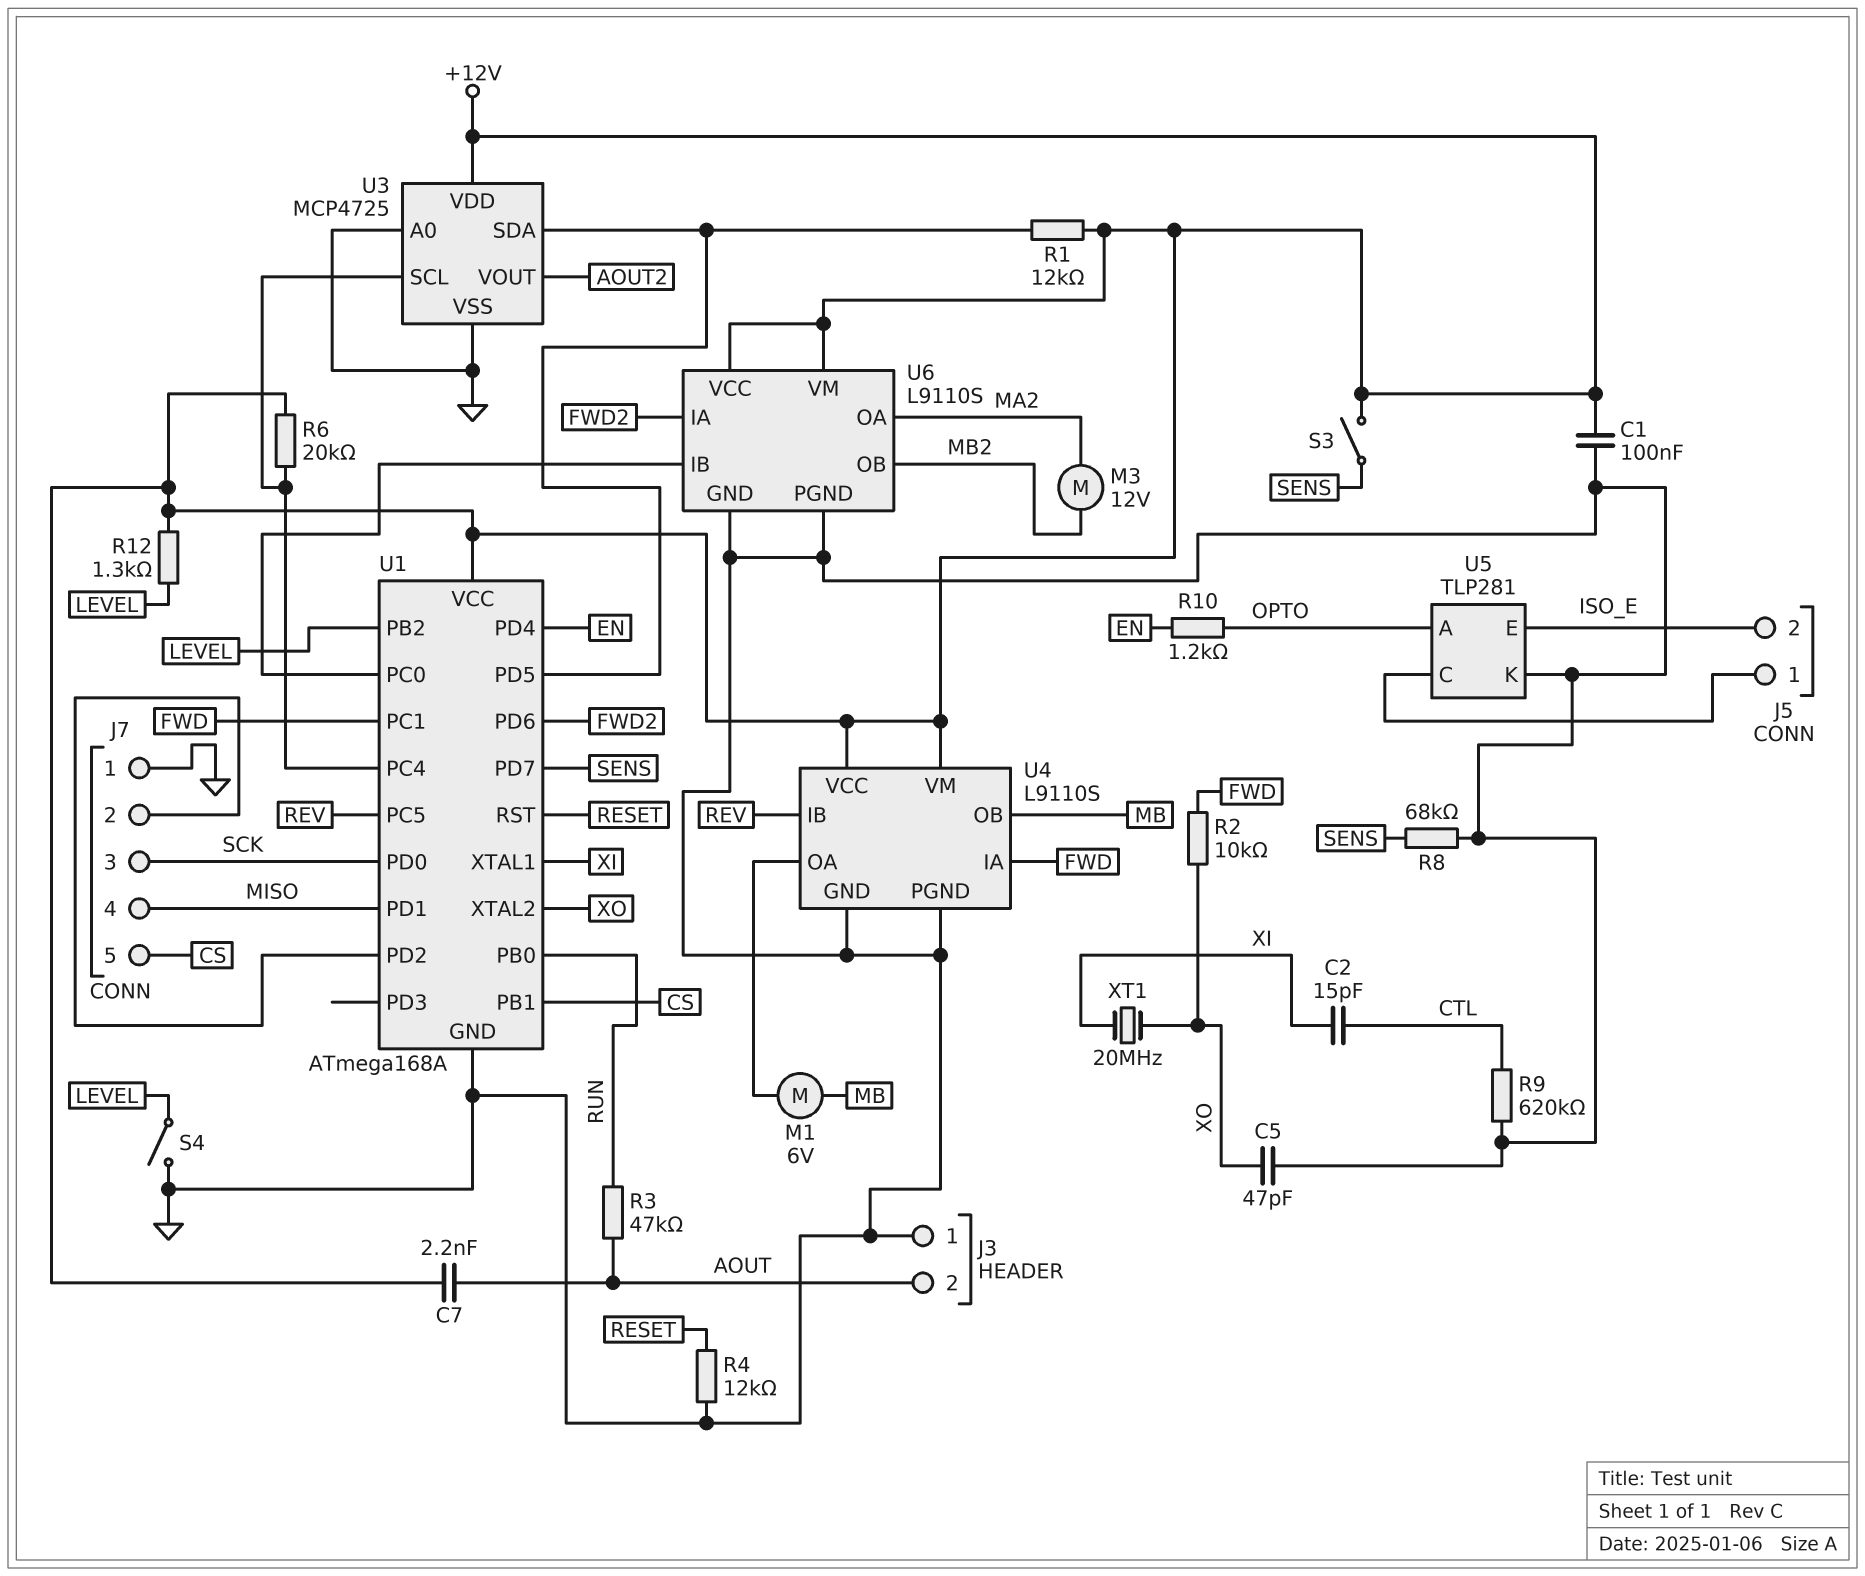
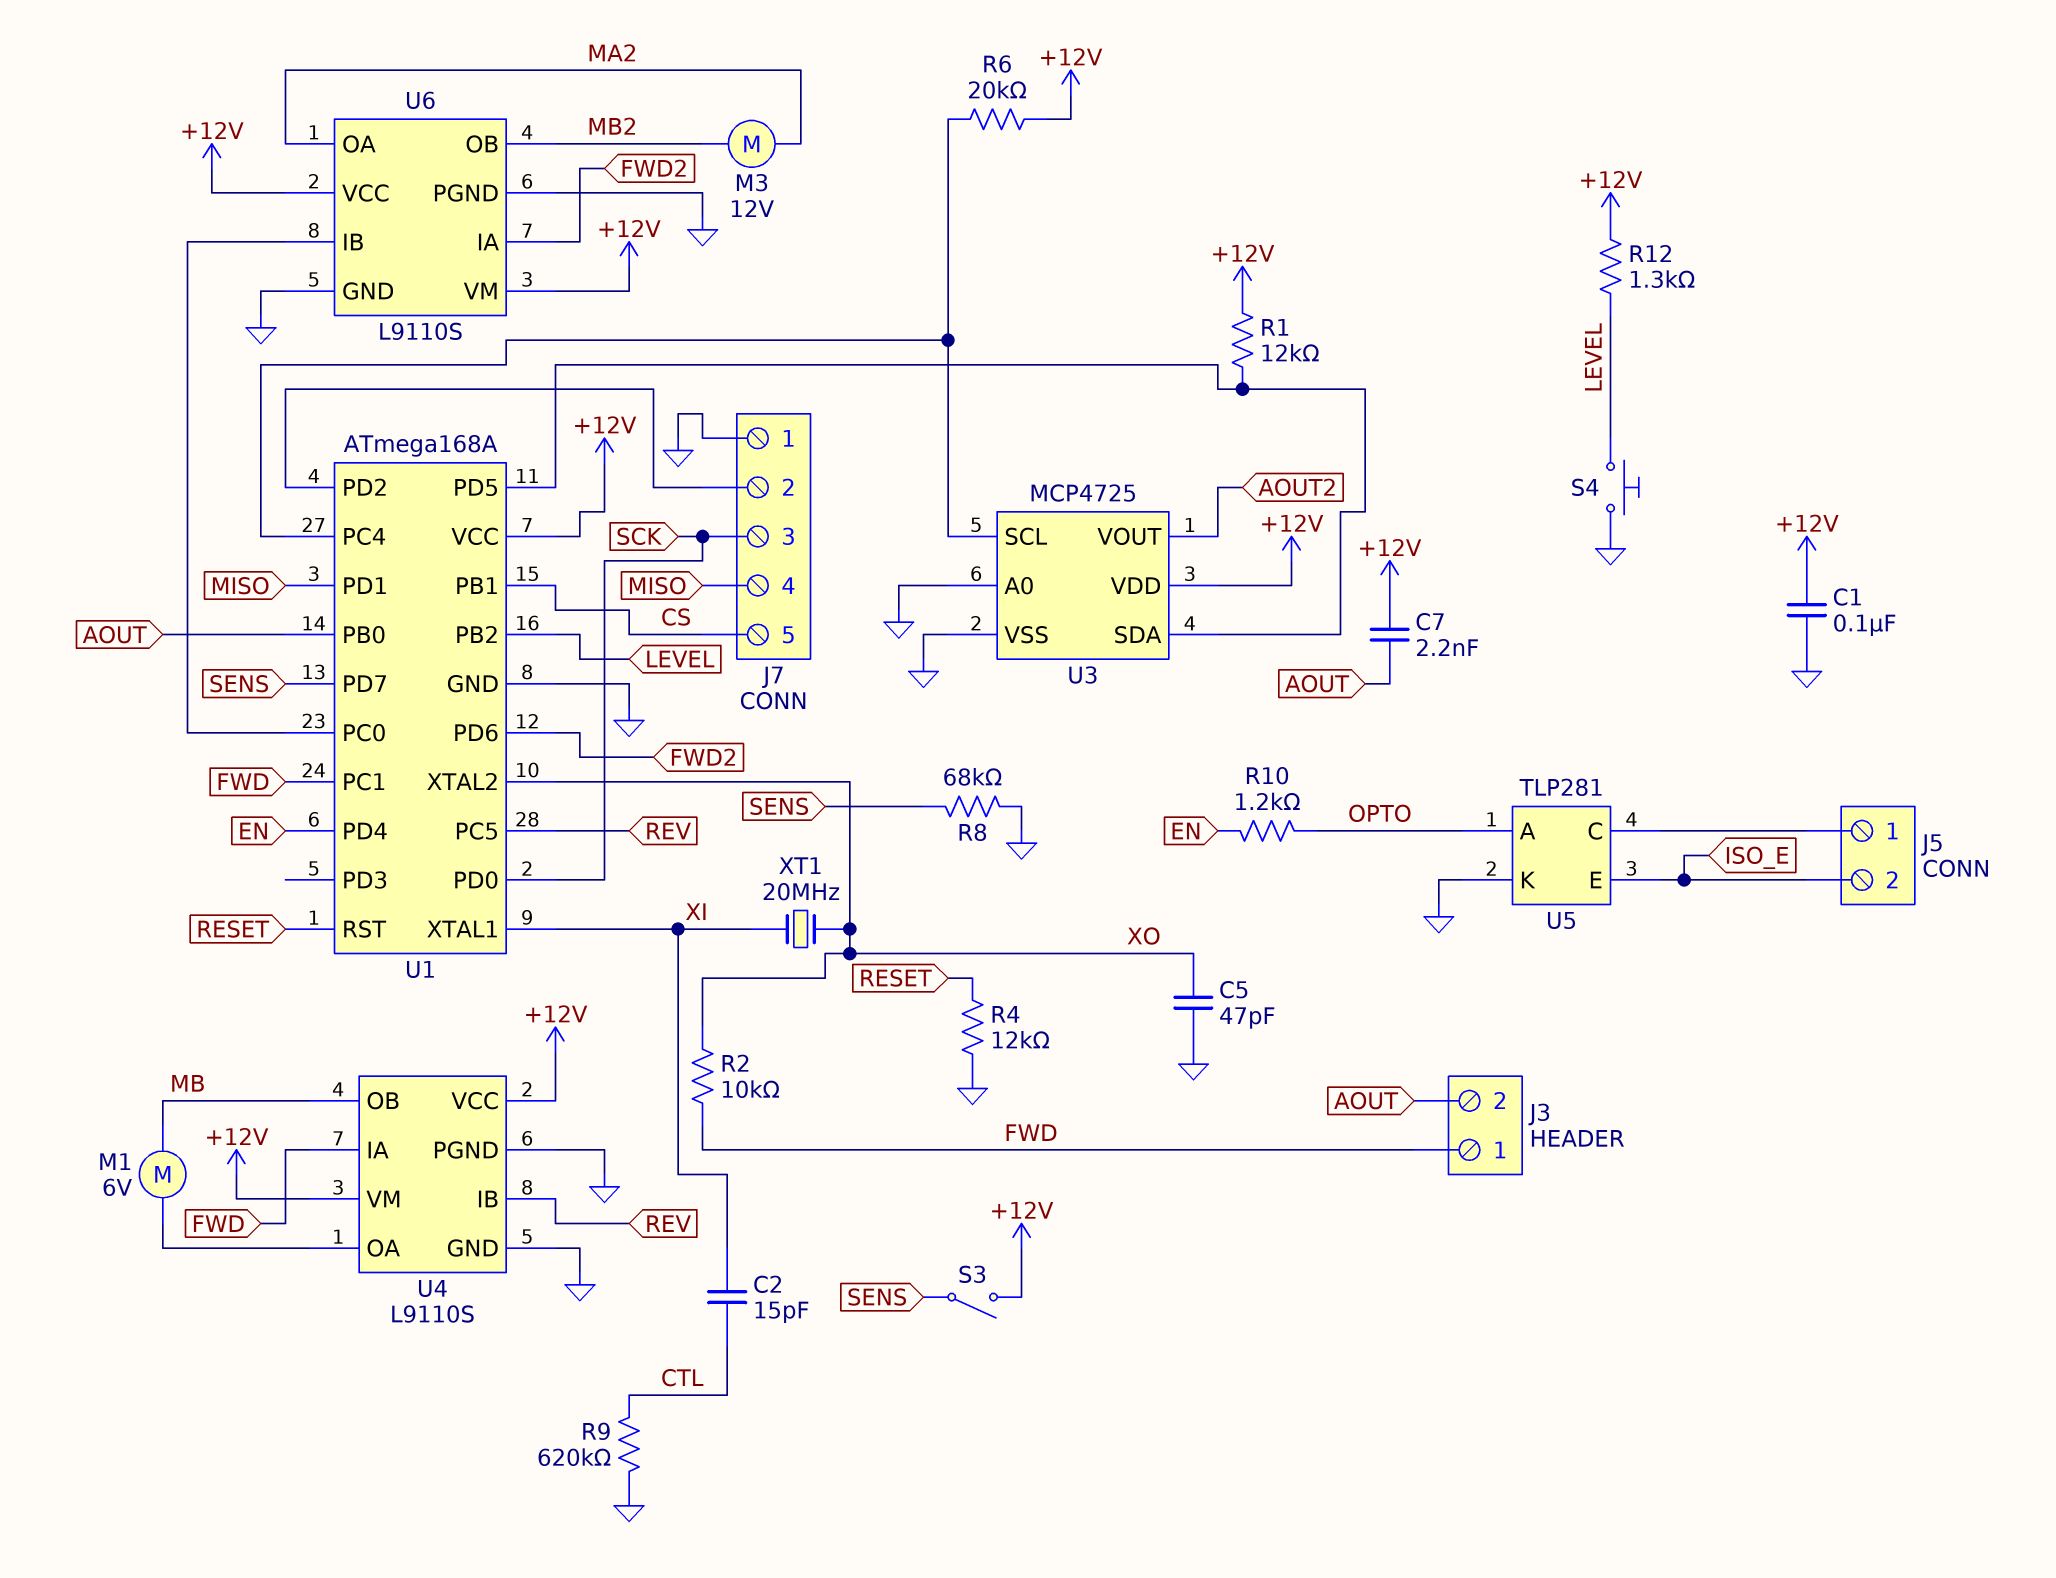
J3 pin 1: GND -> FWD
R3: 47k (AOUT, RUN) -> none
S4: switch (GND, LEVEL) -> button (GND, LEVEL)
U1 pin PB0: RUN -> AOUT

